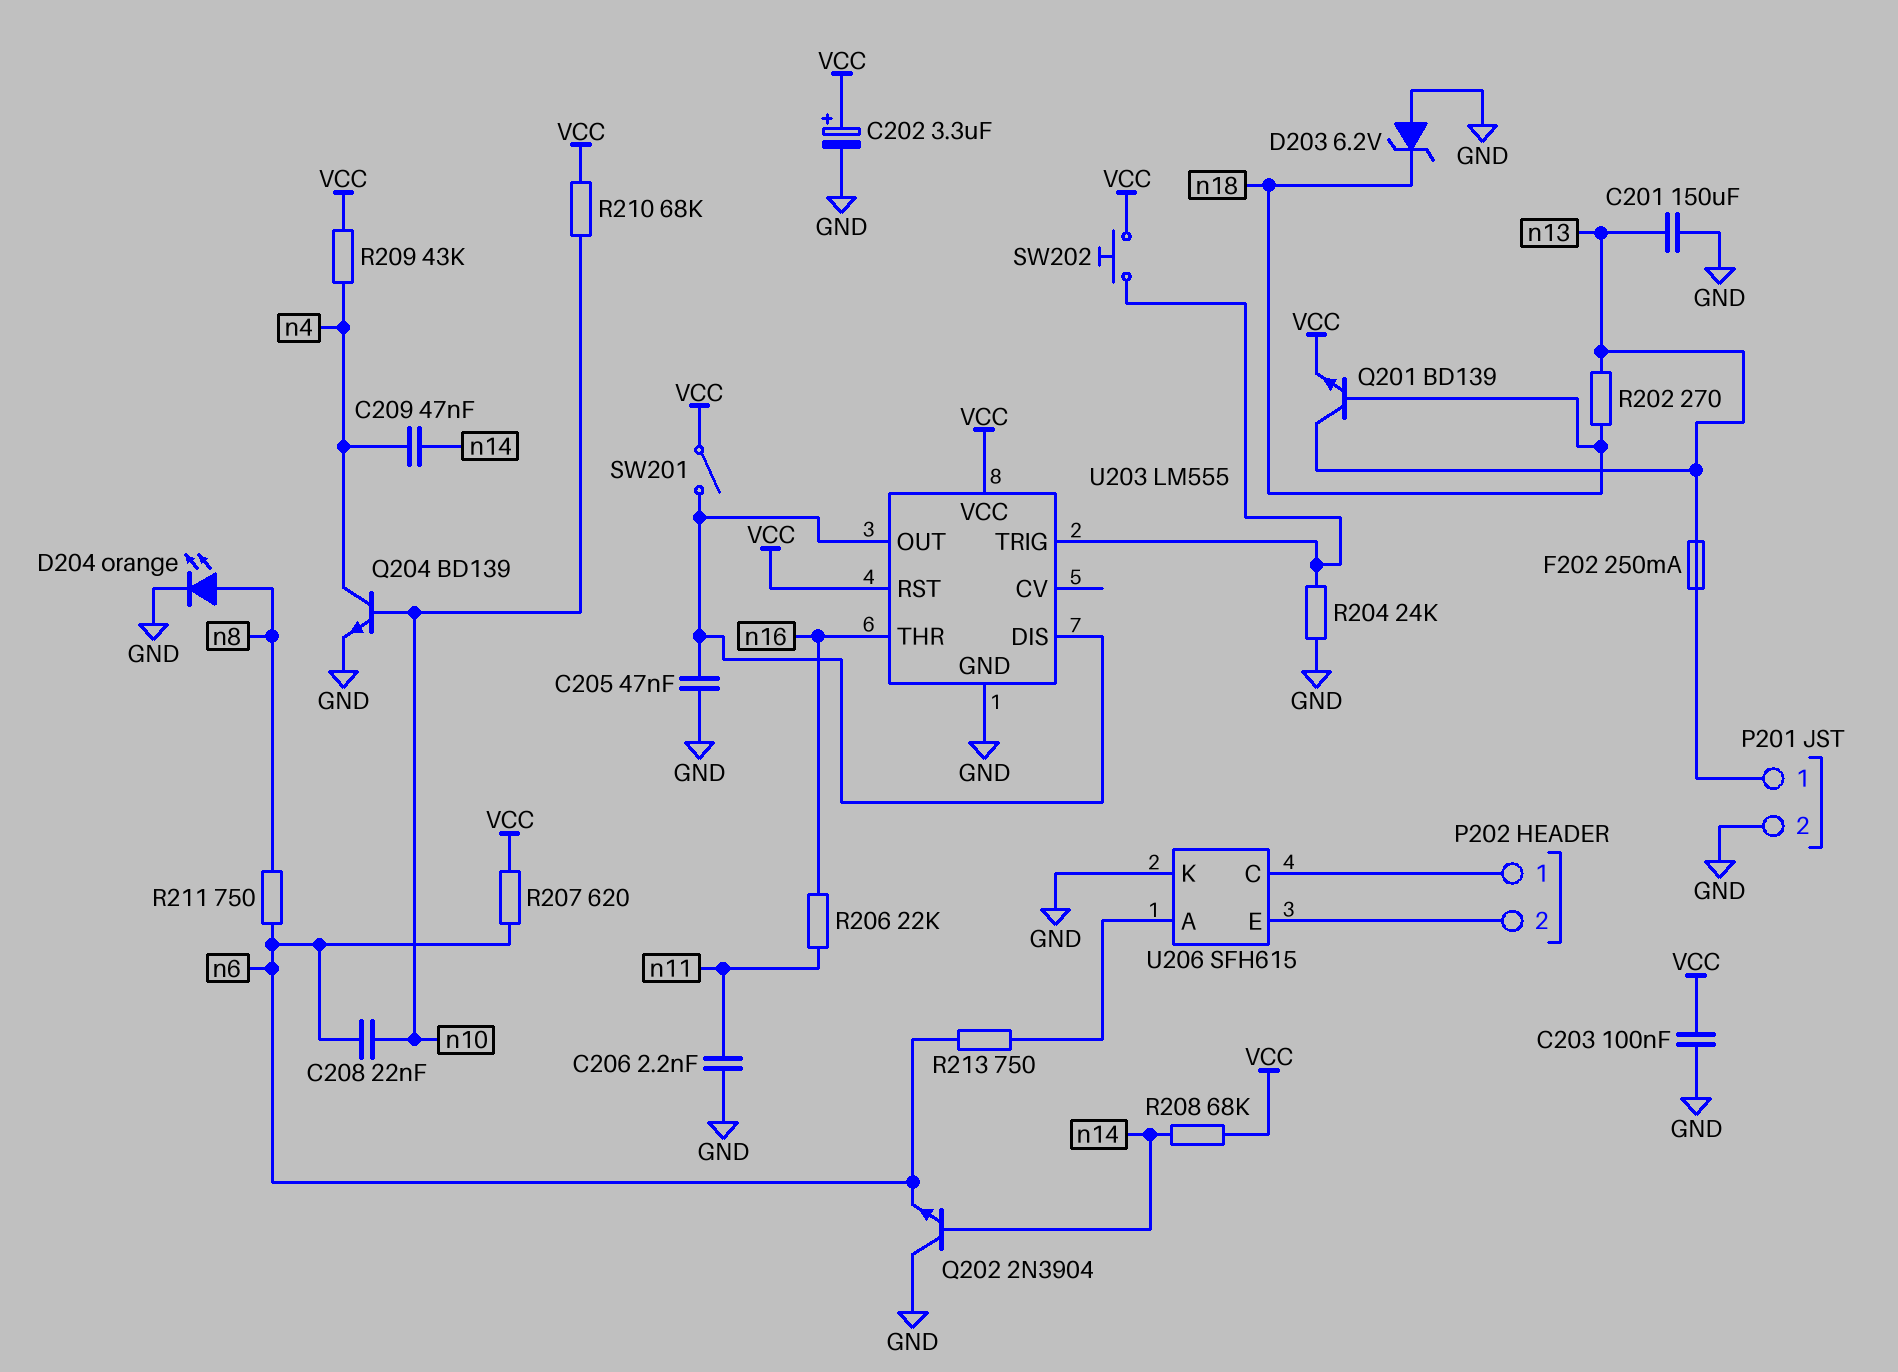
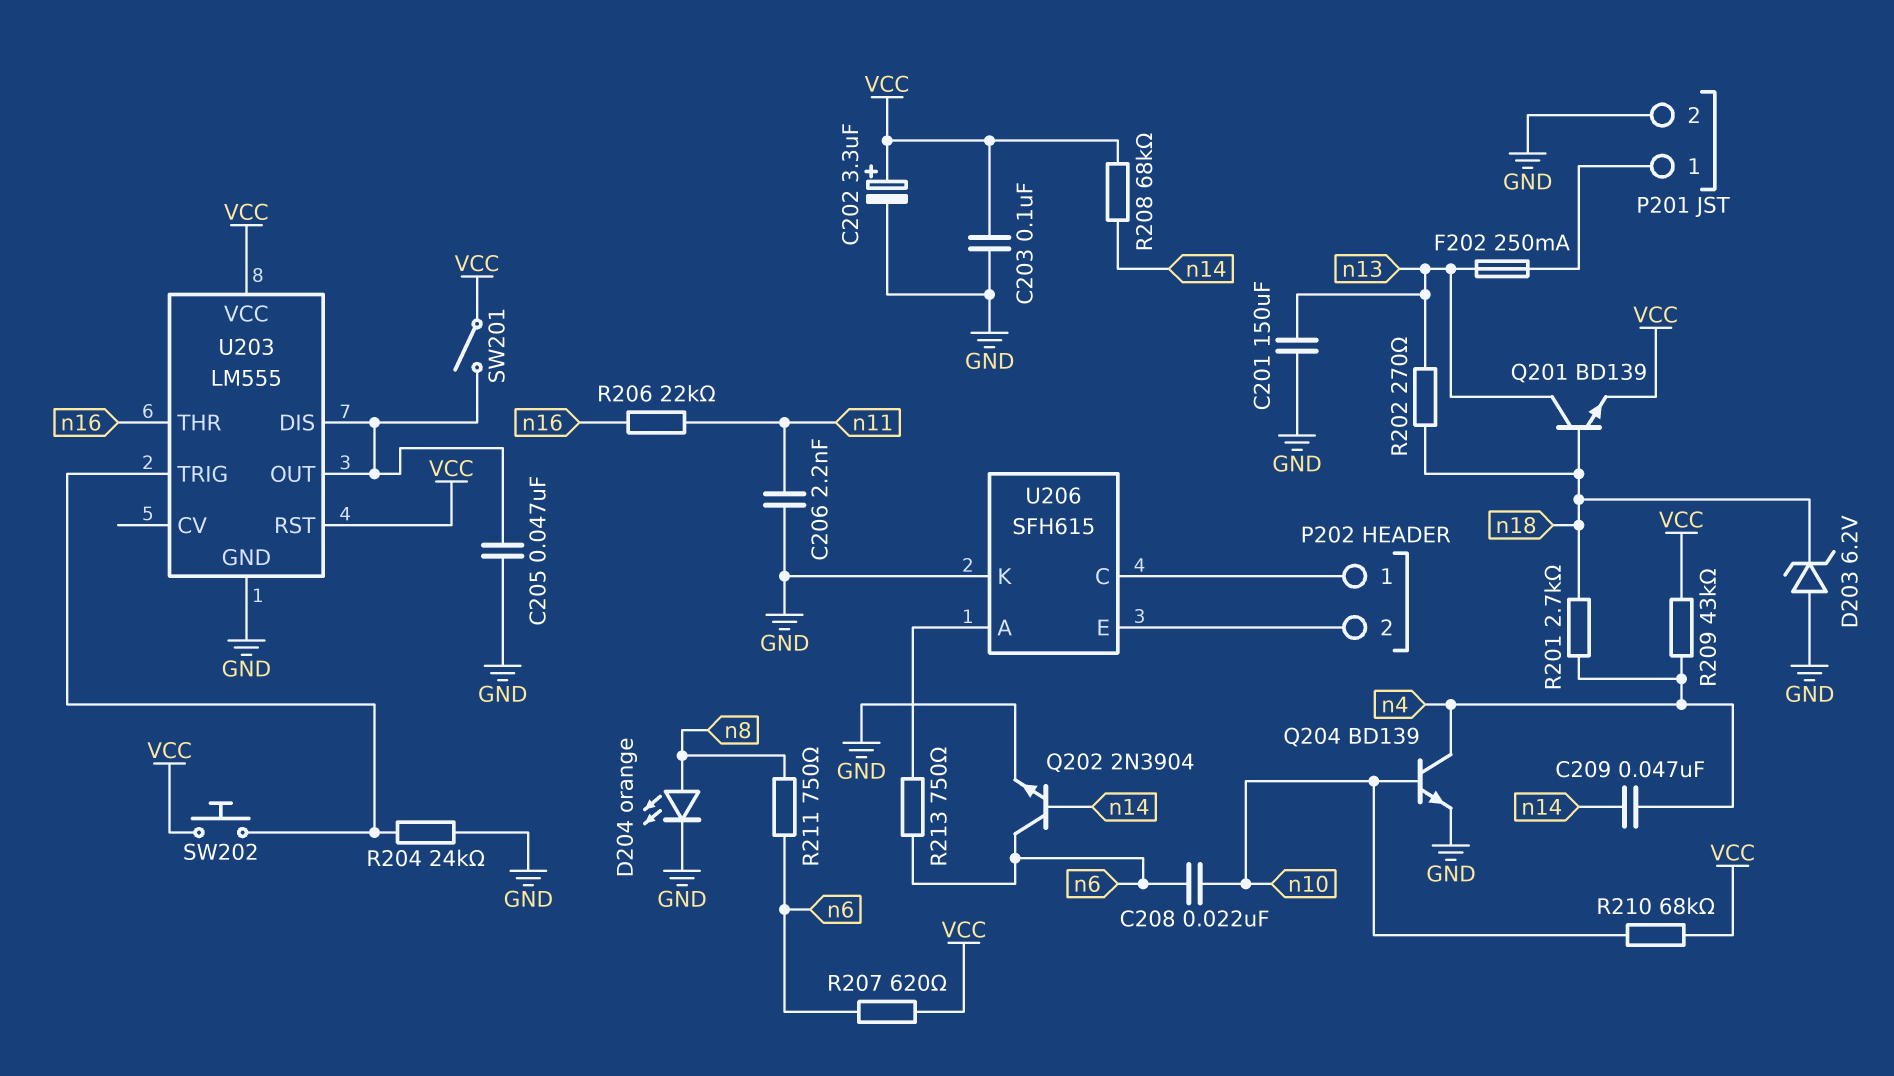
Q202: NPN 2N3904 (B n14, C GND, E n6) -> NPN 2N3904 (B n14, C n6, E GND)
R201: none -> 2.7k (n4, n18)

